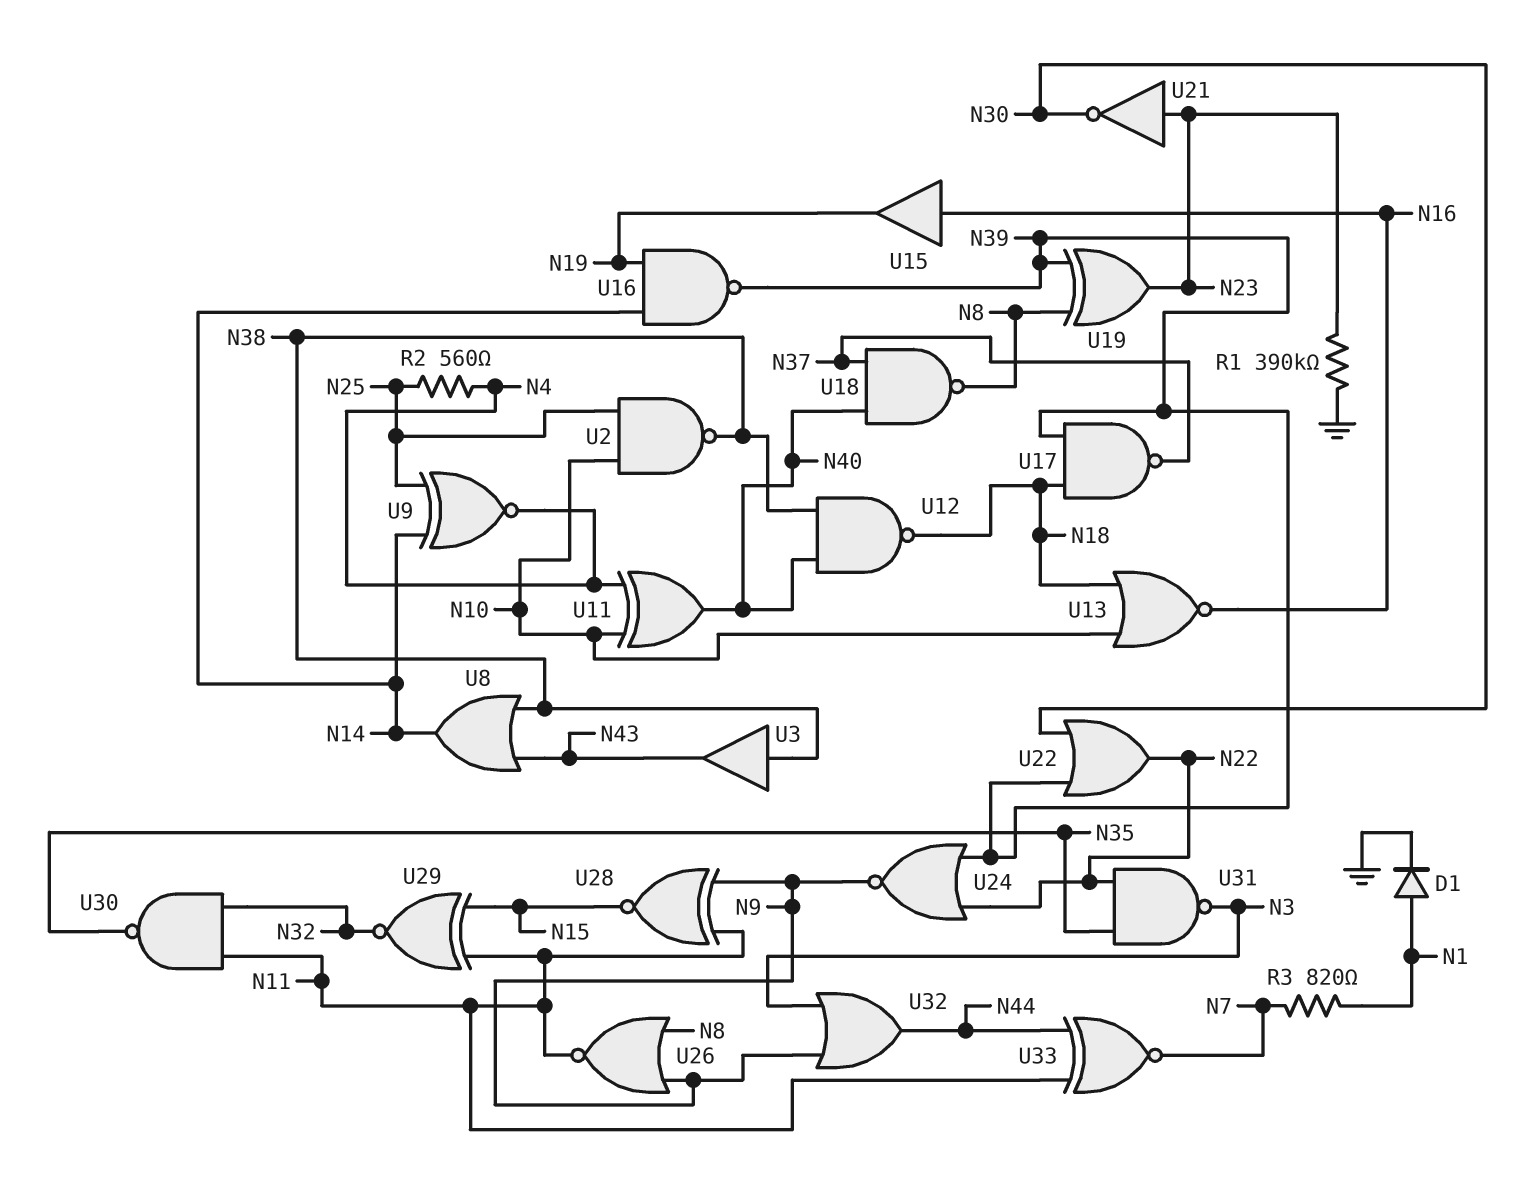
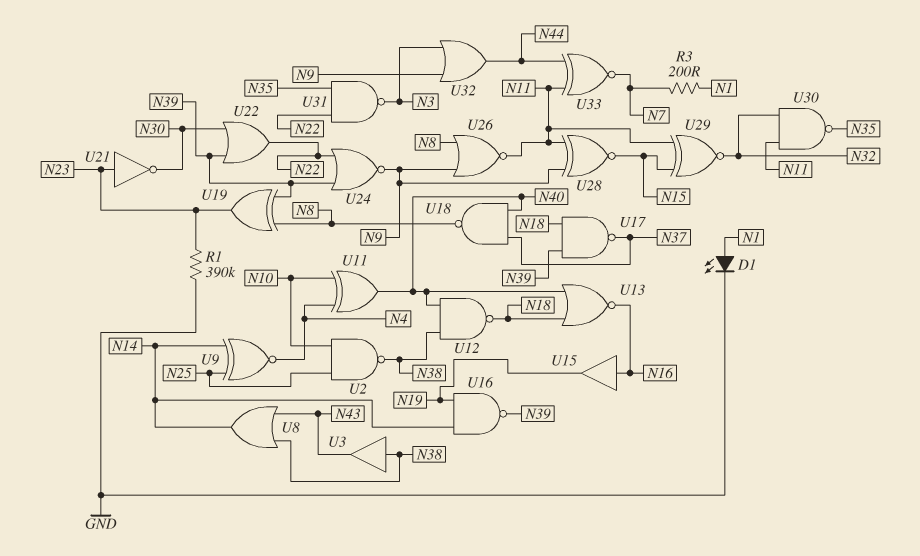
D1: diode (A N1, K GND) -> LED (A N1, K GND)
R2: 560 (N4, N25) -> none
R3: 820 (N1, N7) -> 200 (N1, N7)
U13: NOR (in N10, in N18, out N16) -> NOR (in N18, in N40, out N16)

